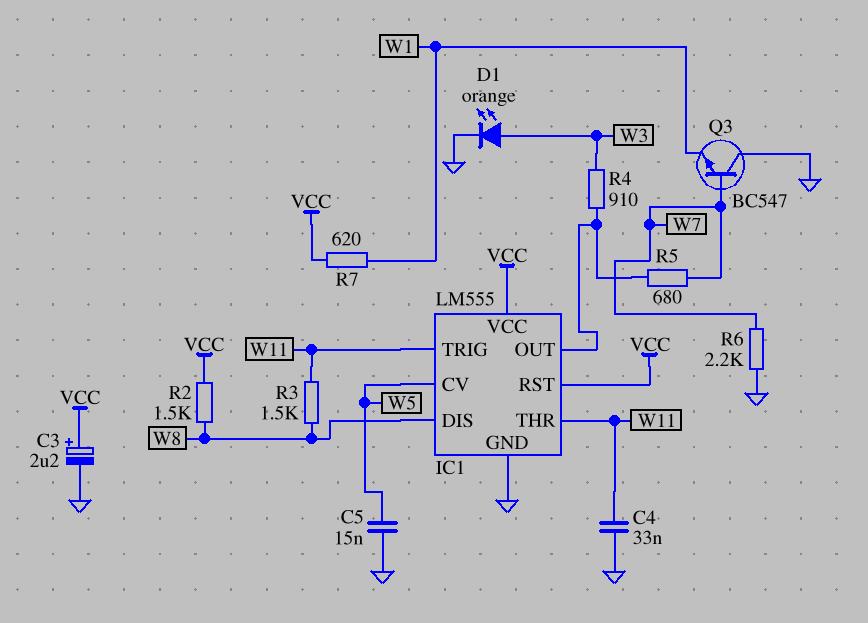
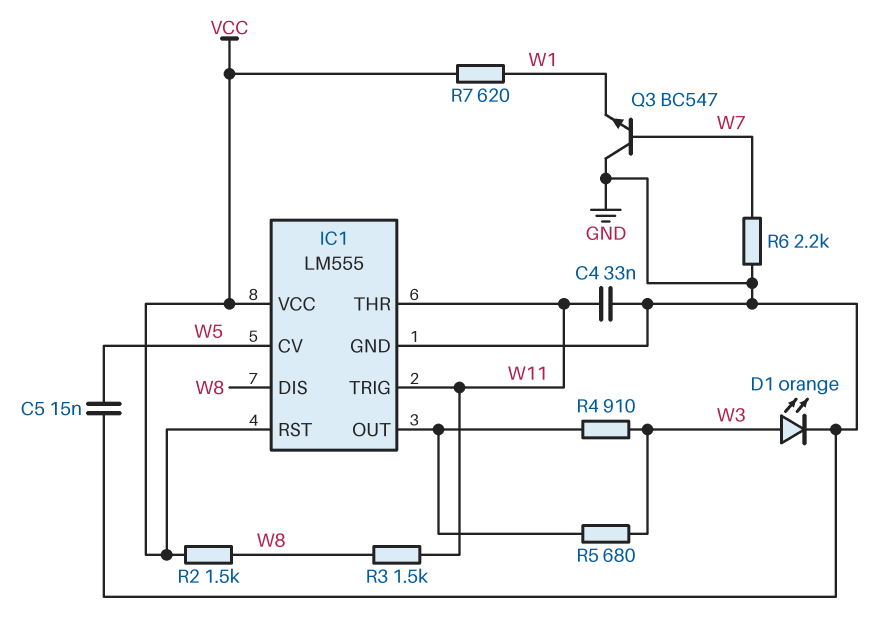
C3: 2.2uF (plus VCC, minus GND) -> none
R5: 680 (IC1/OUT, W7) -> 680 (IC1/OUT, W3)

